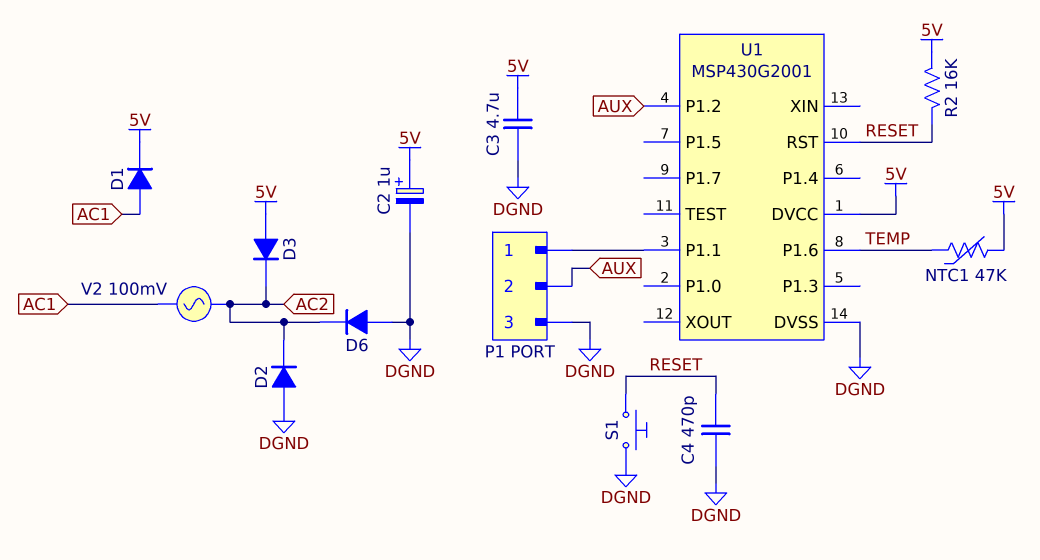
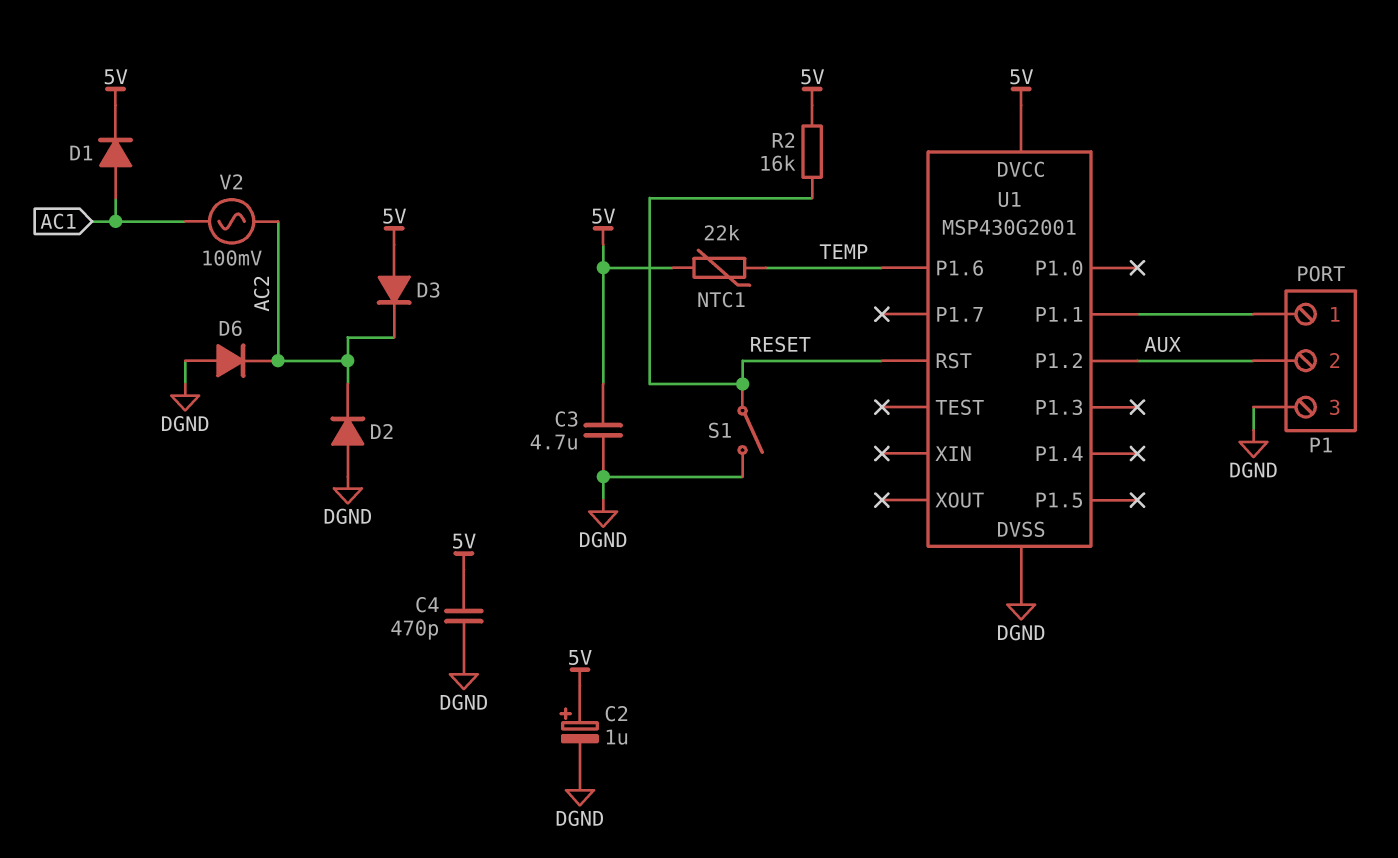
C4: 470pF (DGND, RESET) -> 470pF (5V, DGND)
NTC1: 47k (5V, TEMP) -> 22k (5V, TEMP)
S1: button (DGND, RESET) -> switch (DGND, RESET)

